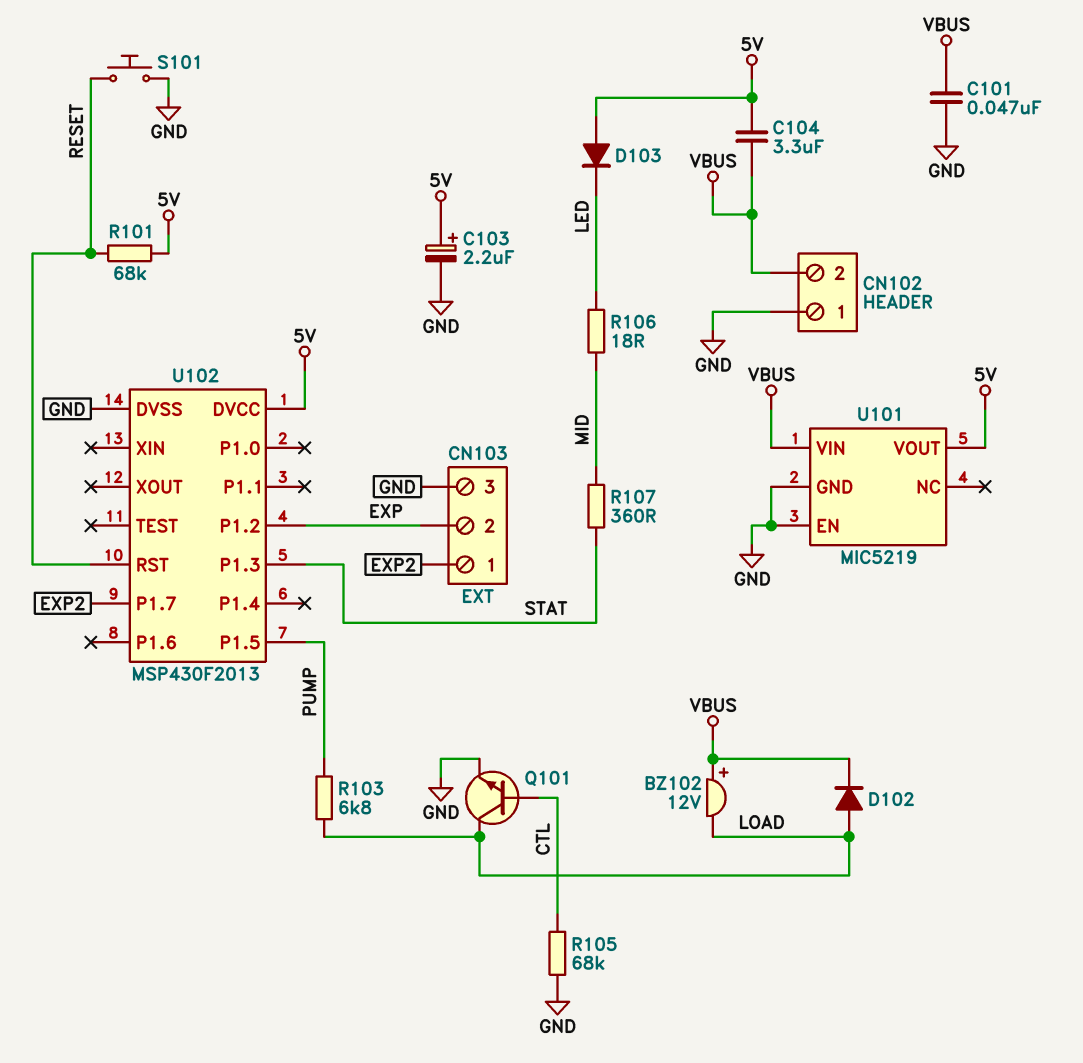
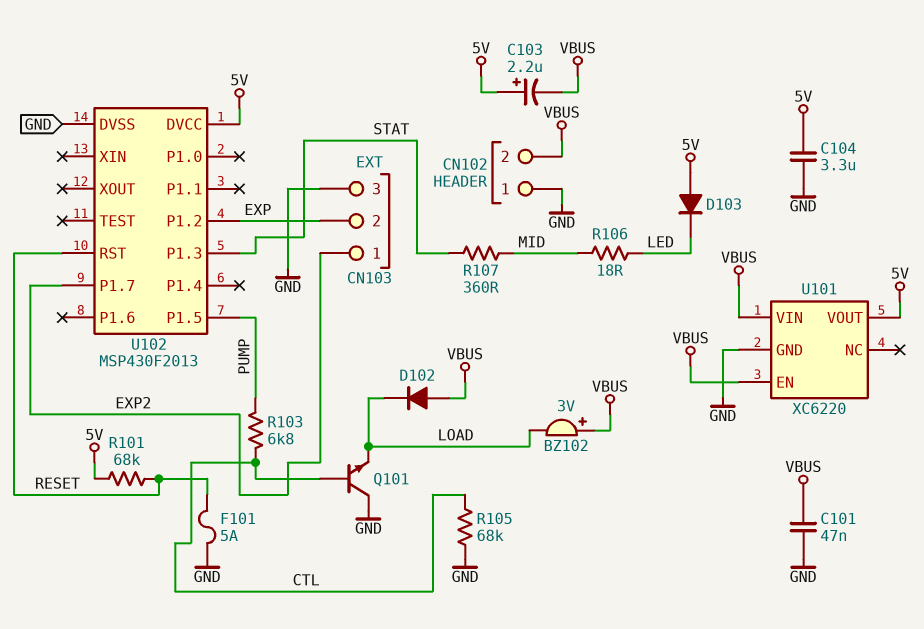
BZ102: buzzer 12V (plus VBUS, minus LOAD) -> buzzer 3V (plus VBUS, minus LOAD)
C103: 2.2uF (plus 5V, minus GND) -> 2.2uF (plus 5V, minus VBUS)
C104: 3.3uF (5V, VBUS) -> 3.3uF (5V, GND)
D102: diode (A LOAD, K VBUS) -> diode (A VBUS, K LOAD)
F101: none -> 5A (GND, RESET)
Q101: NPN (B CTL, C LOAD, E GND) -> NPN (B CTL, C GND, E LOAD)
R103: 6.8k (LOAD, PUMP) -> 6.8k (CTL, PUMP)
S101: button (GND, RESET) -> none
U101: MIC5219 -> XC6220
U101 pin EN: GND -> VBUS

